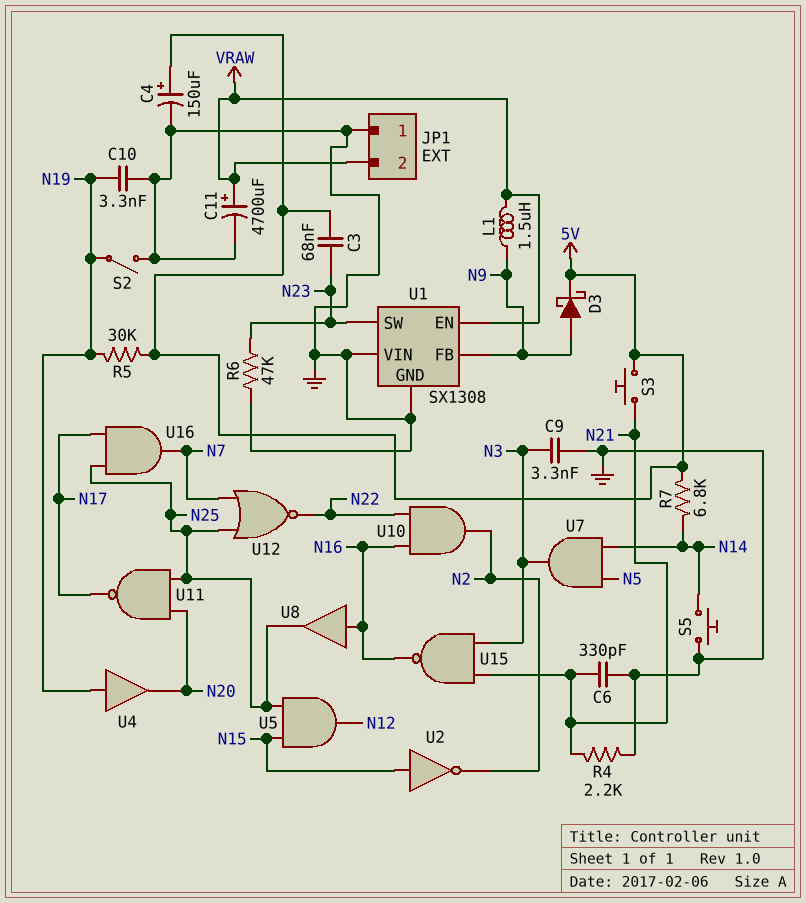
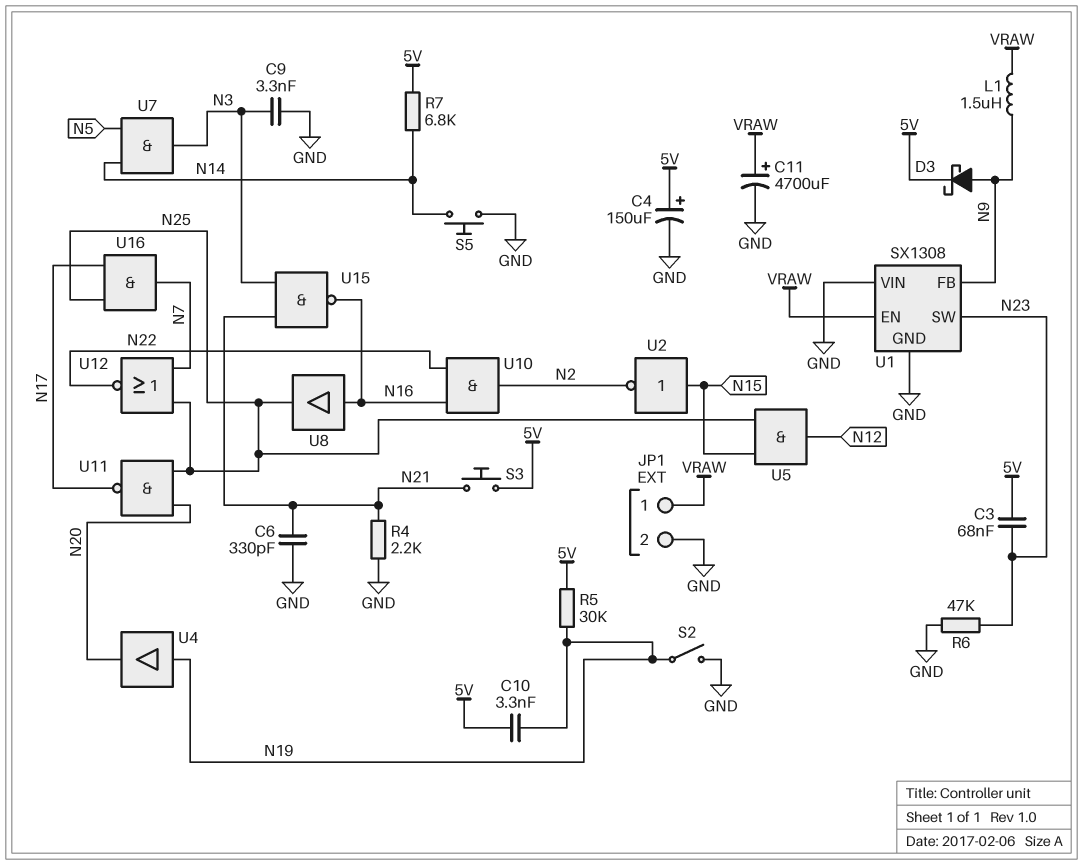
C10: 3.3nF (GND, N19) -> 3.3nF (5V, N19)
JP1 pin 1: GND -> VRAW
JP1 pin 2: VRAW -> GND

